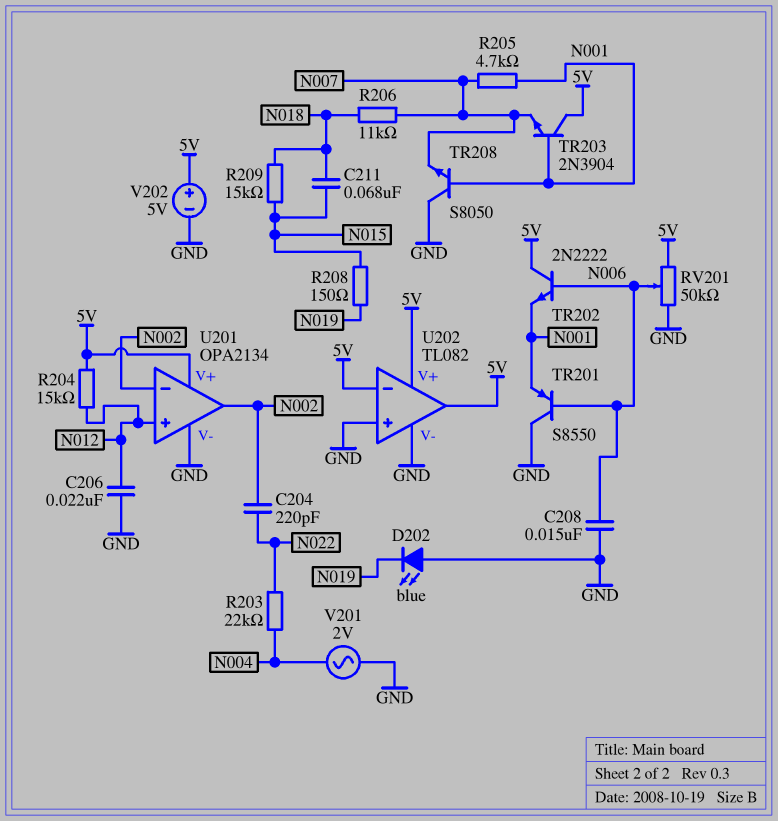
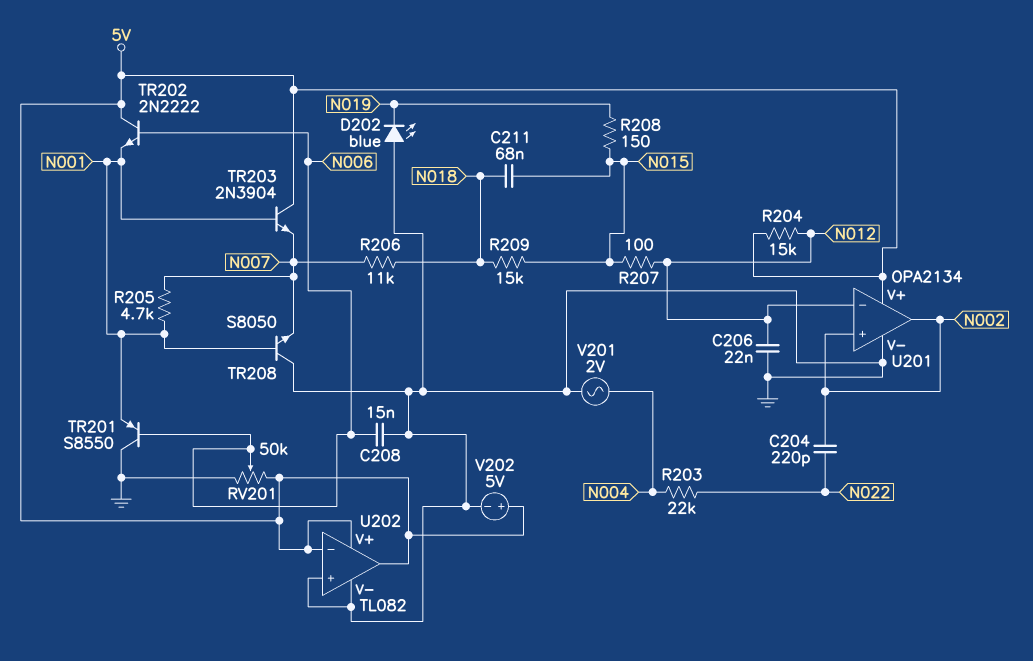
R207: none -> 100 (N012, N015)
U201 pin in+: N012 -> N002
U201 pin in-: N002 -> N012

